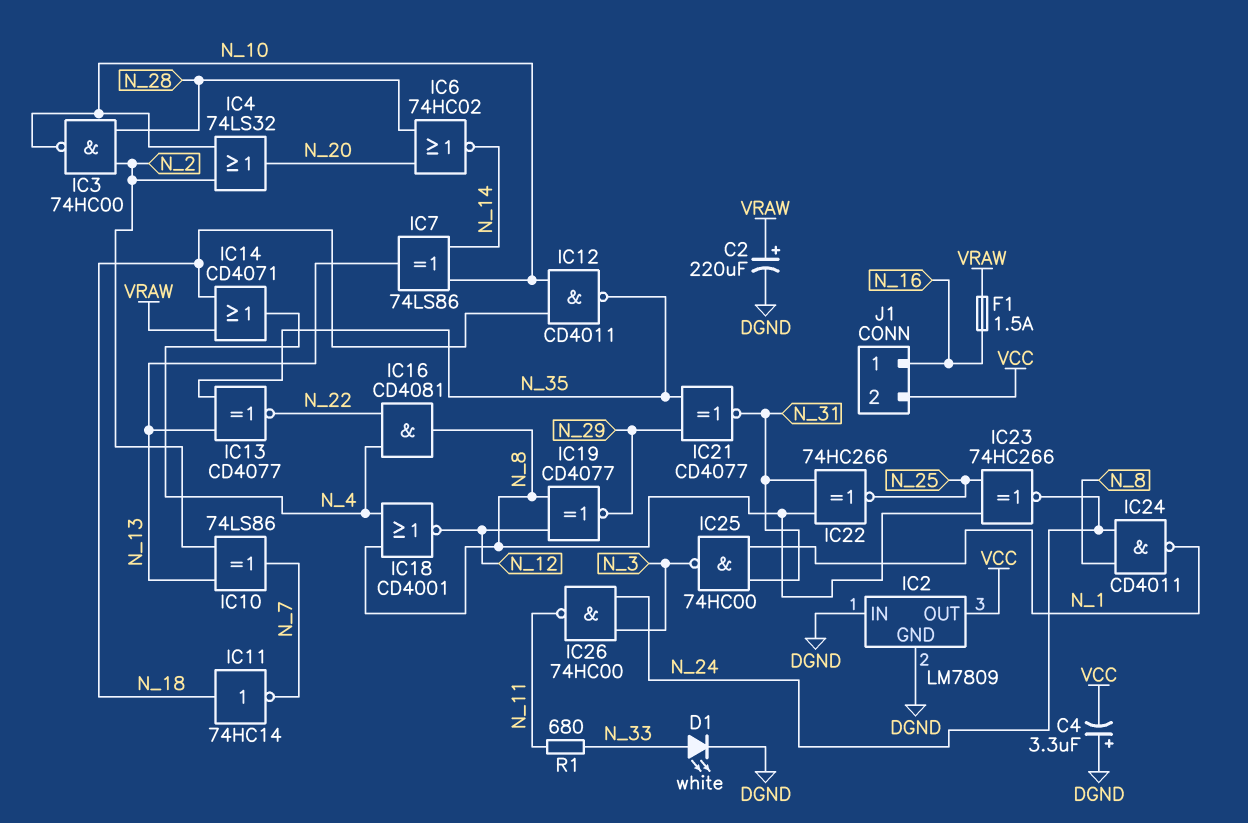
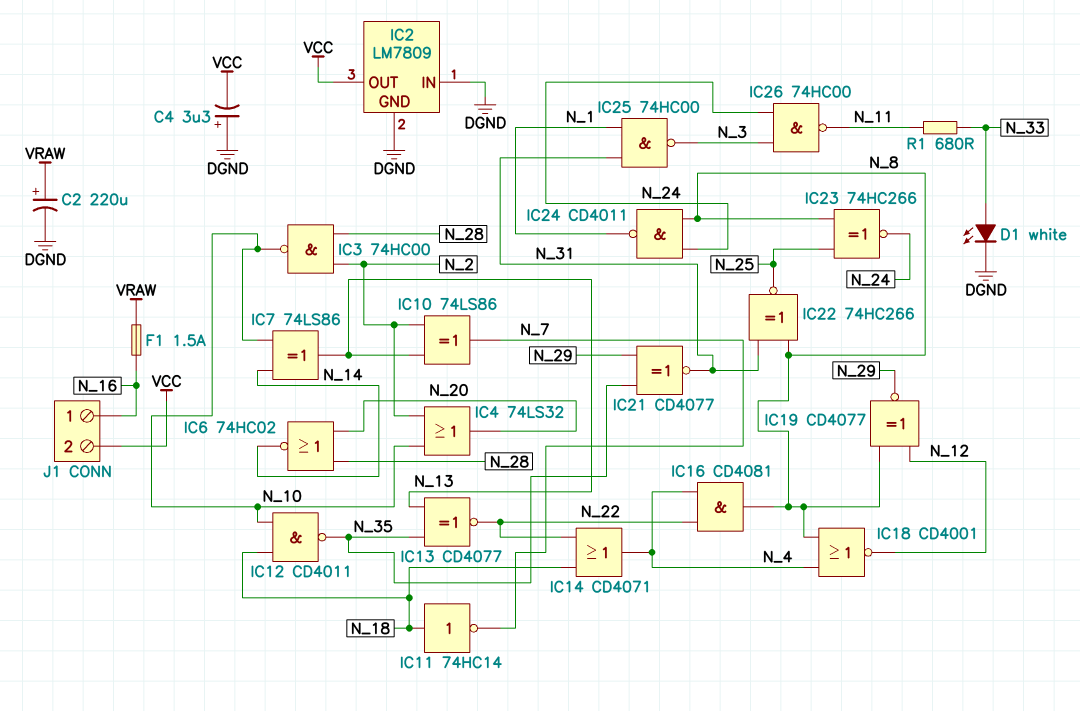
IC14: OR CD4071 (in N_18, in VRAW, out N_4) -> OR CD4071 (in N_18, in N_22, out N_4)

